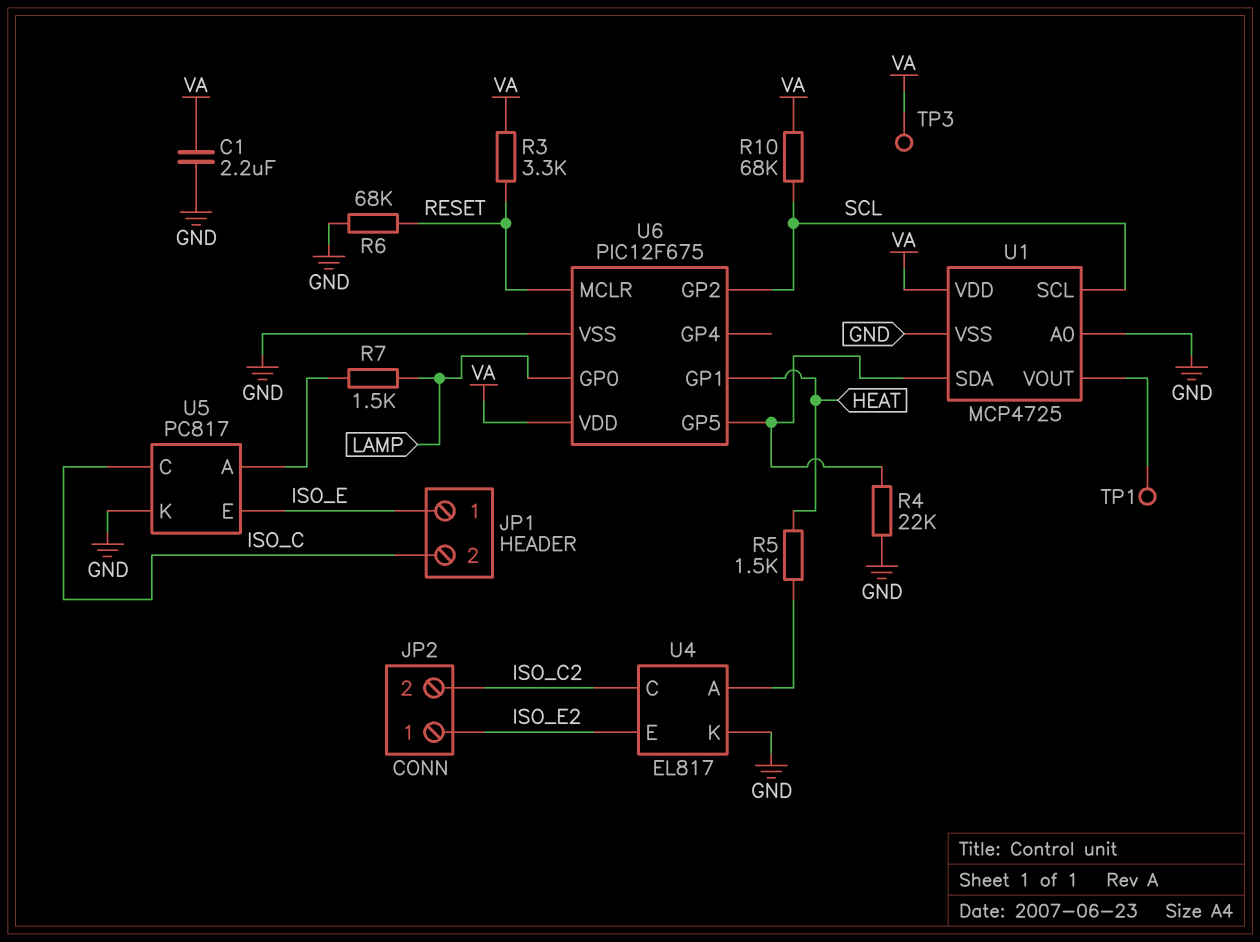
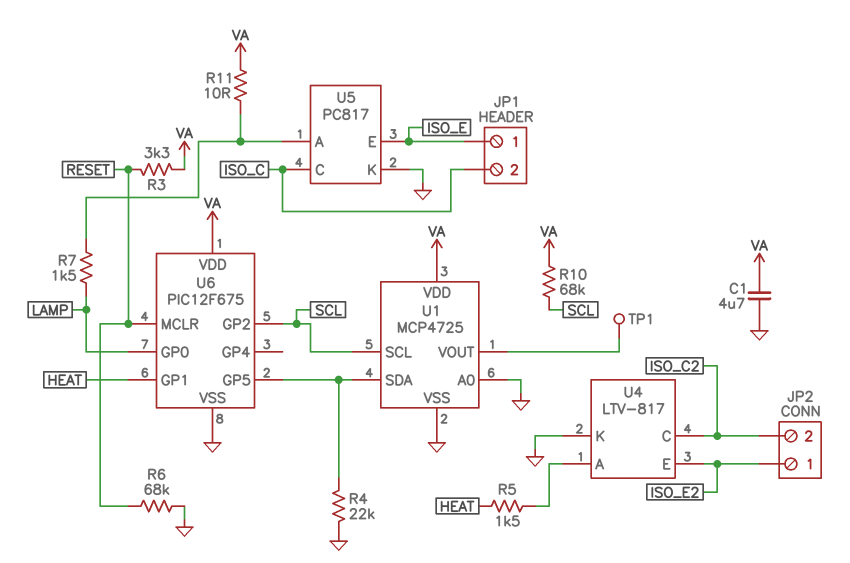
C1: 2.2uF (GND, VA) -> 4.7uF (GND, VA)
R11: none -> 10 (U5/A, VA)
TP3: test point (VA) -> none
U4: EL817 -> LTV-817

